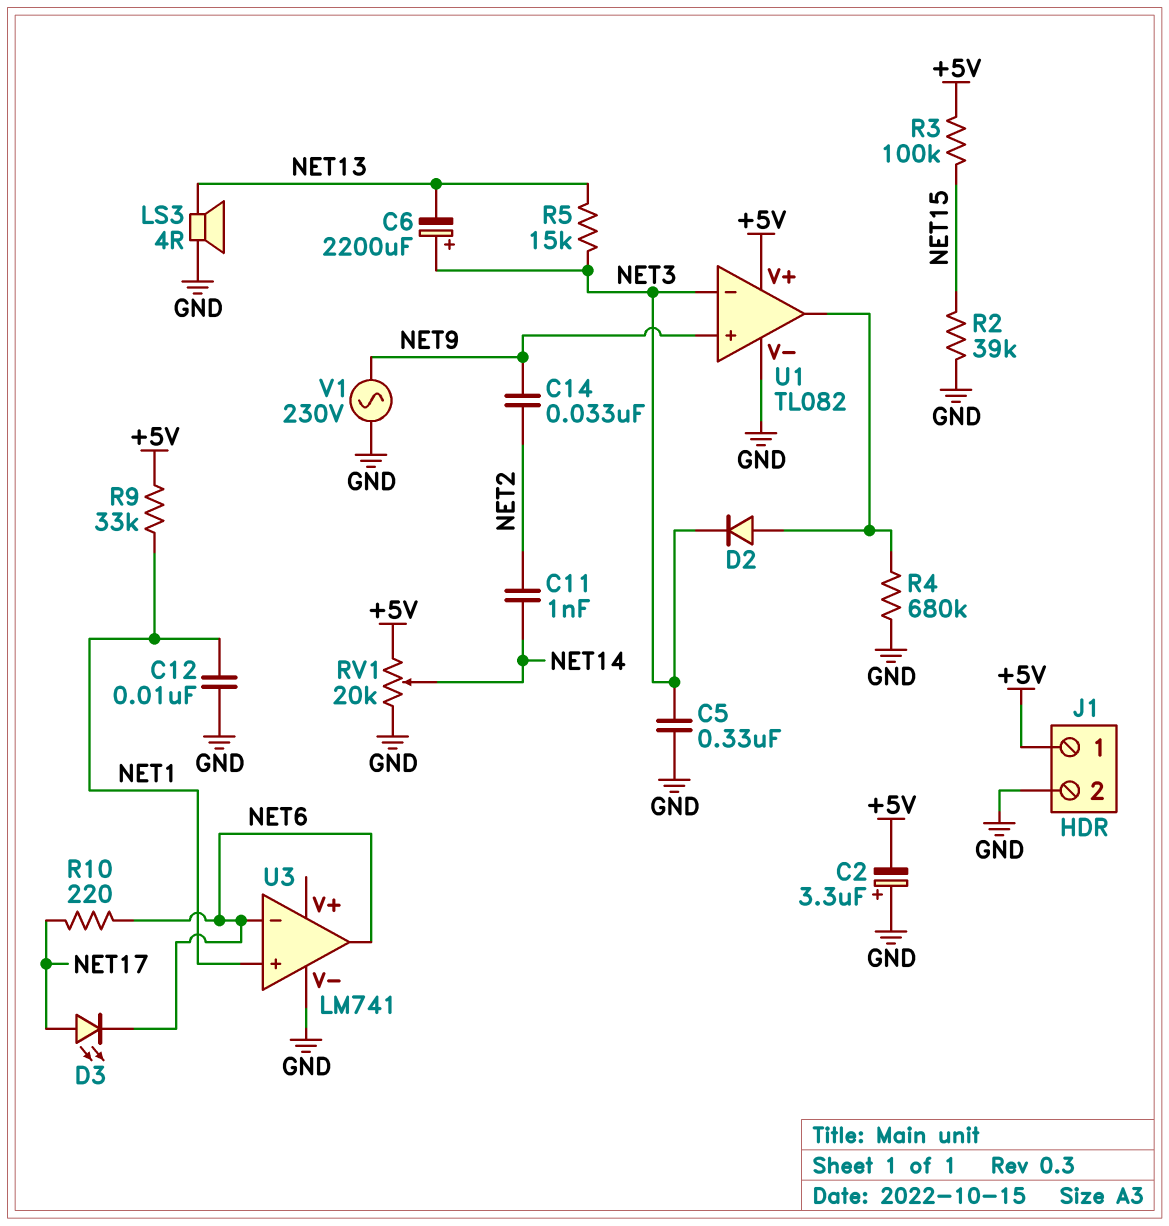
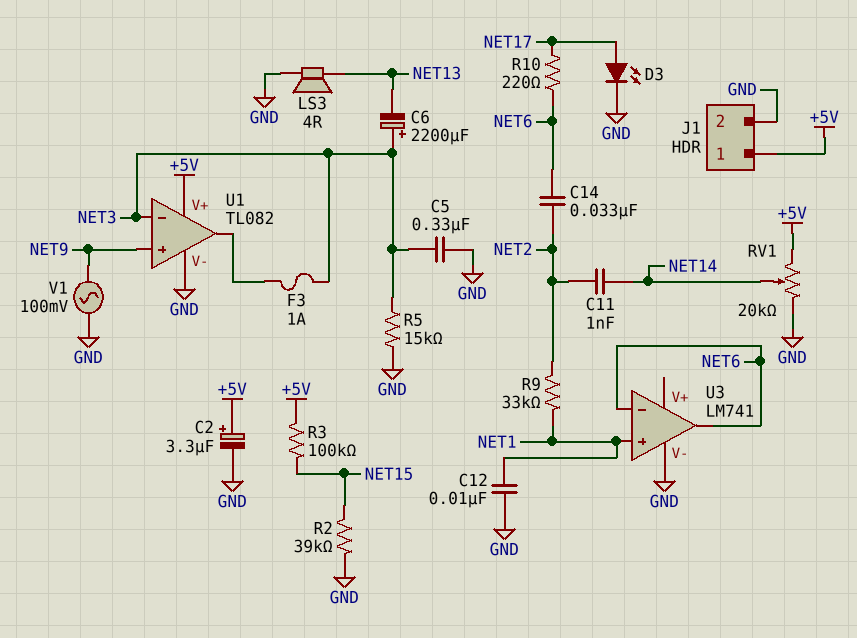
C2: 3.3uF (plus GND, minus +5V) -> 3.3uF (plus +5V, minus GND)
C14: 33nF (NET2, NET9) -> 33nF (NET2, NET6)
D2: diode (A U1/out, K NET3) -> none
D3: LED (A NET17, K NET6) -> LED (A NET17, K GND)
F3: none -> 1A (NET3, U1/out)
R4: 680k (GND, U1/out) -> none
R5: 15k (NET3, NET13) -> 15k (GND, NET3)
R9: 33k (+5V, NET1) -> 33k (NET1, NET2)
V1: AC 230V (GND, NET9) -> AC 100mV (GND, NET9)

